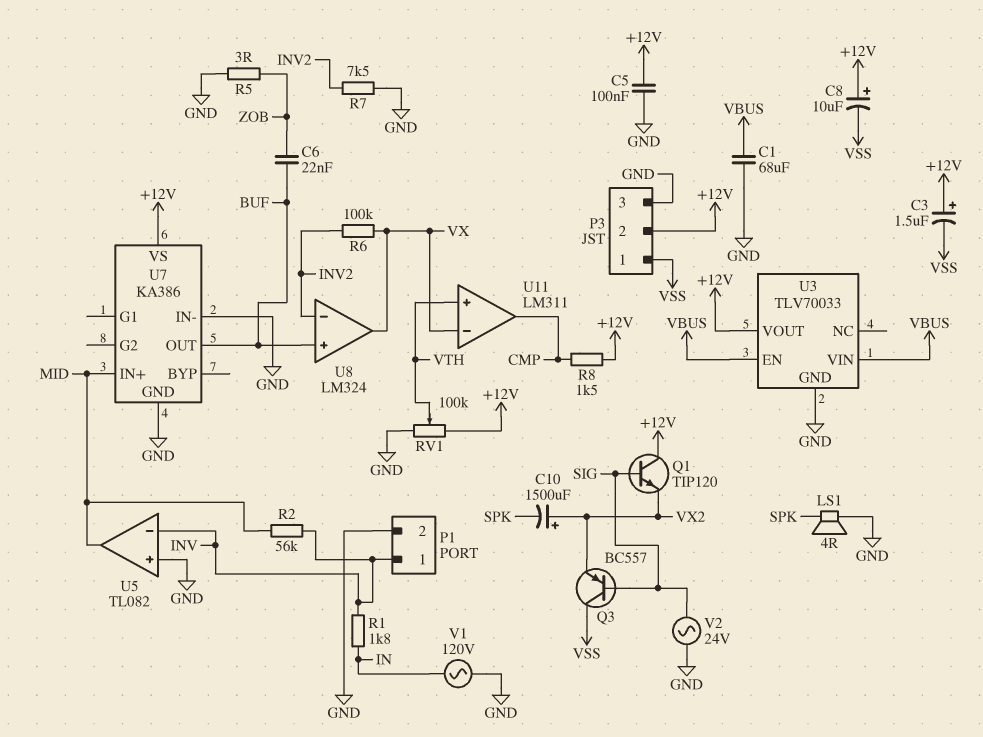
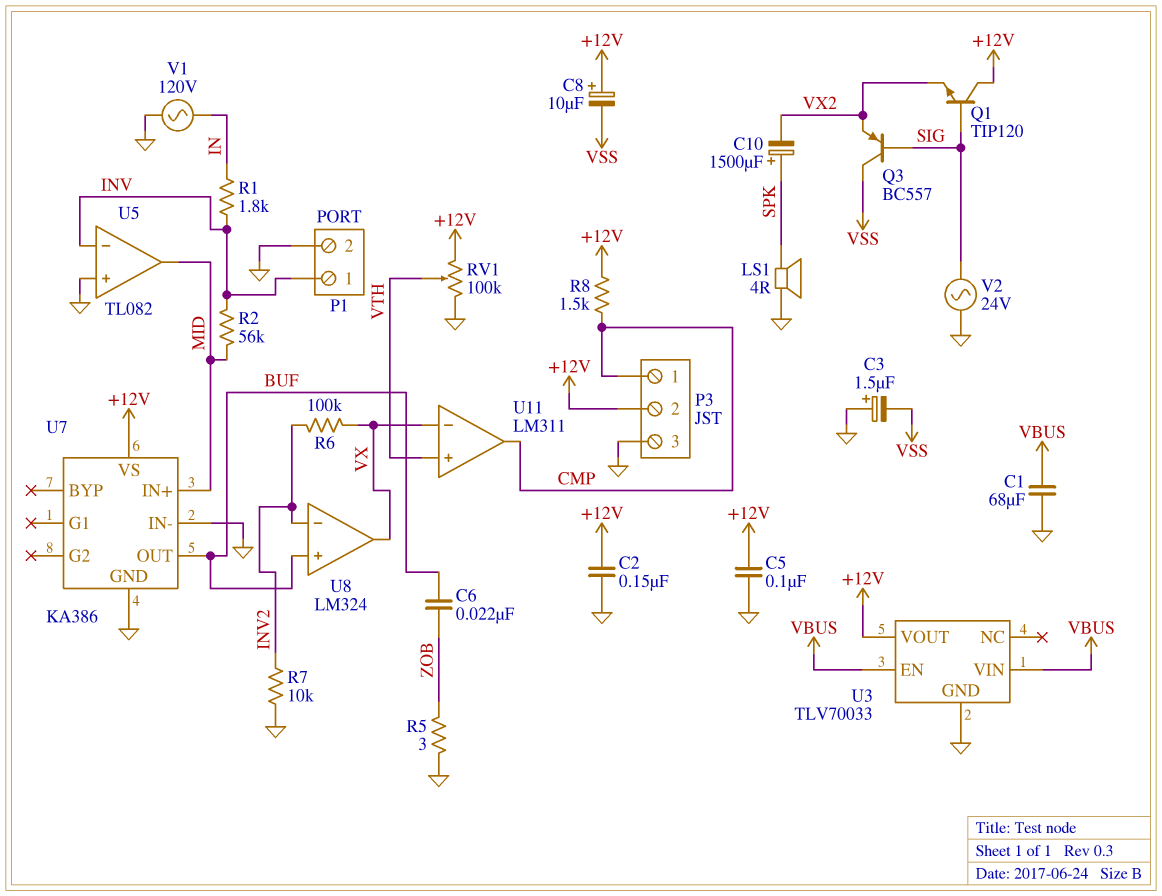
C2: none -> 150nF (+12V, GND)
C3: 1.5uF (plus +12V, minus VSS) -> 1.5uF (plus GND, minus VSS)
C10: 1500uF (plus VX2, minus SPK) -> 1500uF (plus SPK, minus VX2)
P3 pin 1: VSS -> CMP
R7: 7.5k (GND, INV2) -> 10k (GND, INV2)

